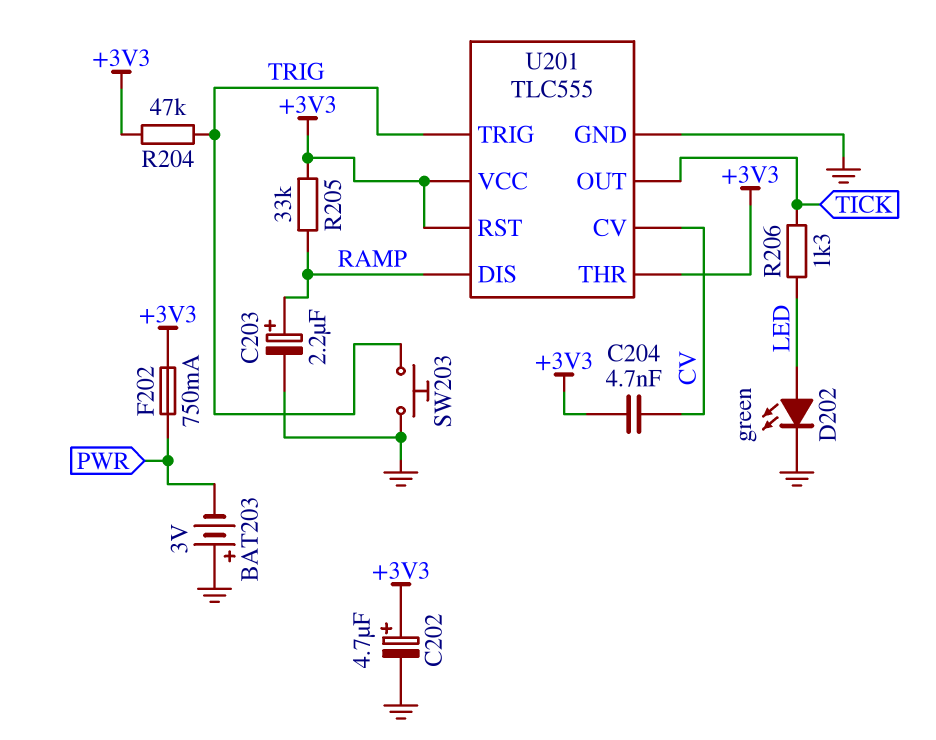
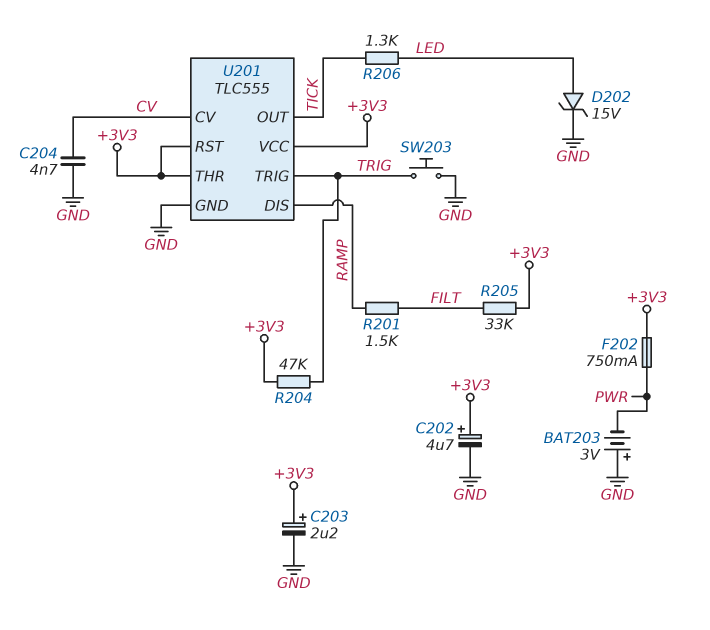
C203: 2.2uF (plus RAMP, minus GND) -> 2.2uF (plus +3V3, minus GND)
C204: 4.7nF (+3V3, CV) -> 4.7nF (CV, GND)
D202: LED green (A LED, K GND) -> zener 15V (A LED, K GND)
R201: none -> 1.5k (FILT, RAMP)
R205: 33k (+3V3, RAMP) -> 33k (+3V3, FILT)

